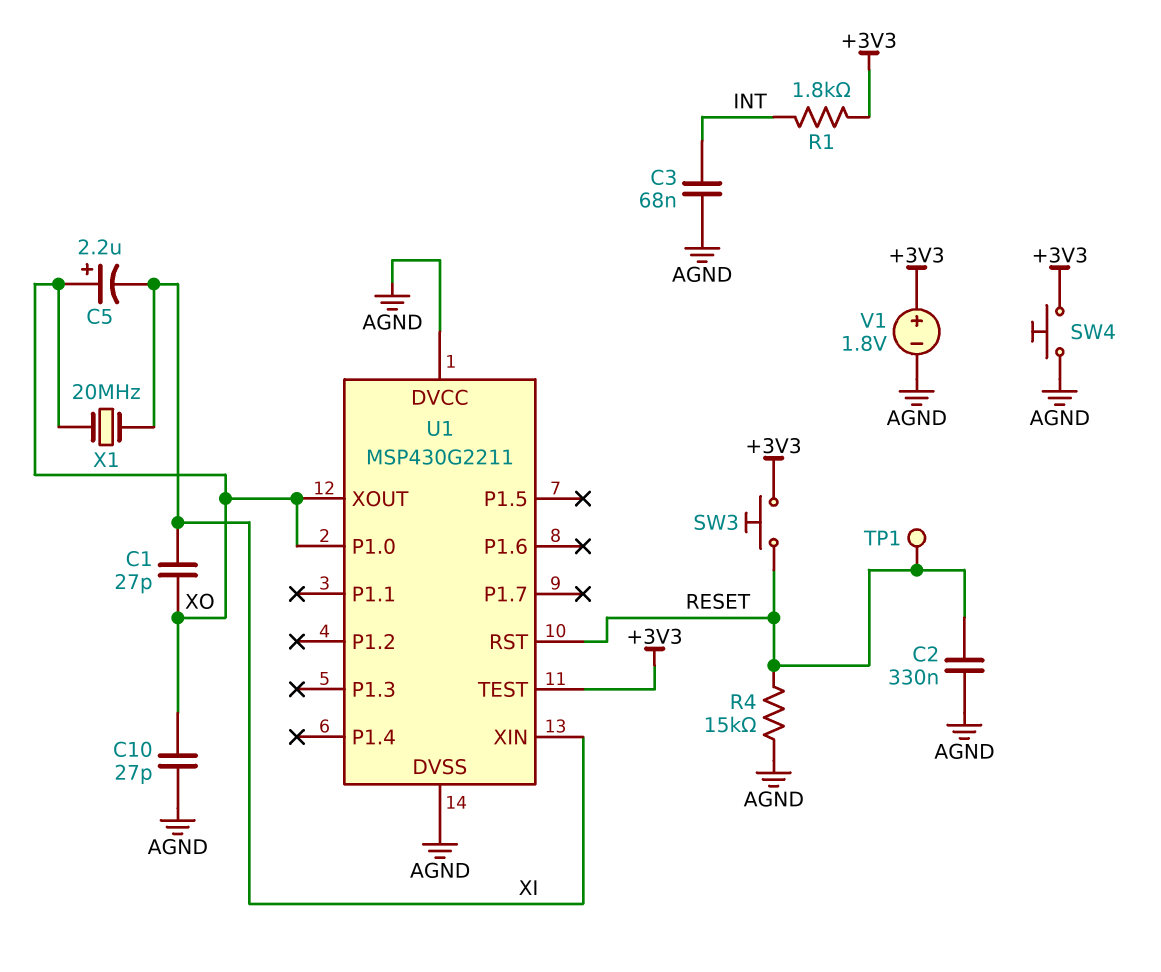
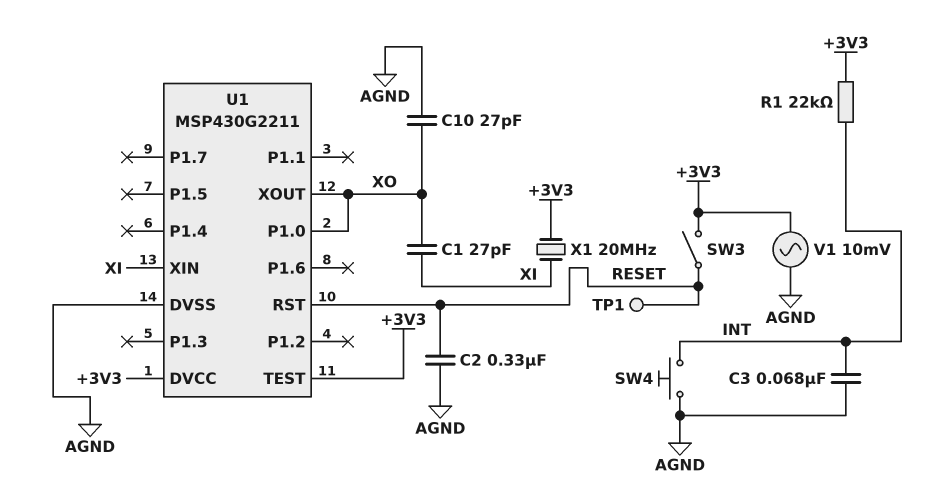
C5: 2.2uF (plus XO, minus XI) -> none
R1: 1.8k (+3V3, INT) -> 22k (+3V3, INT)
R4: 15k (AGND, RESET) -> none
SW3: button (+3V3, RESET) -> switch (+3V3, RESET)
SW4: button (+3V3, AGND) -> button (AGND, INT)
U1 pin DVCC: AGND -> +3V3
V1: 1.8V (plus +3V3, minus AGND) -> AC 10mV (+3V3, AGND)
X1: 20MHz (XI, XO) -> 20MHz (+3V3, XI)

